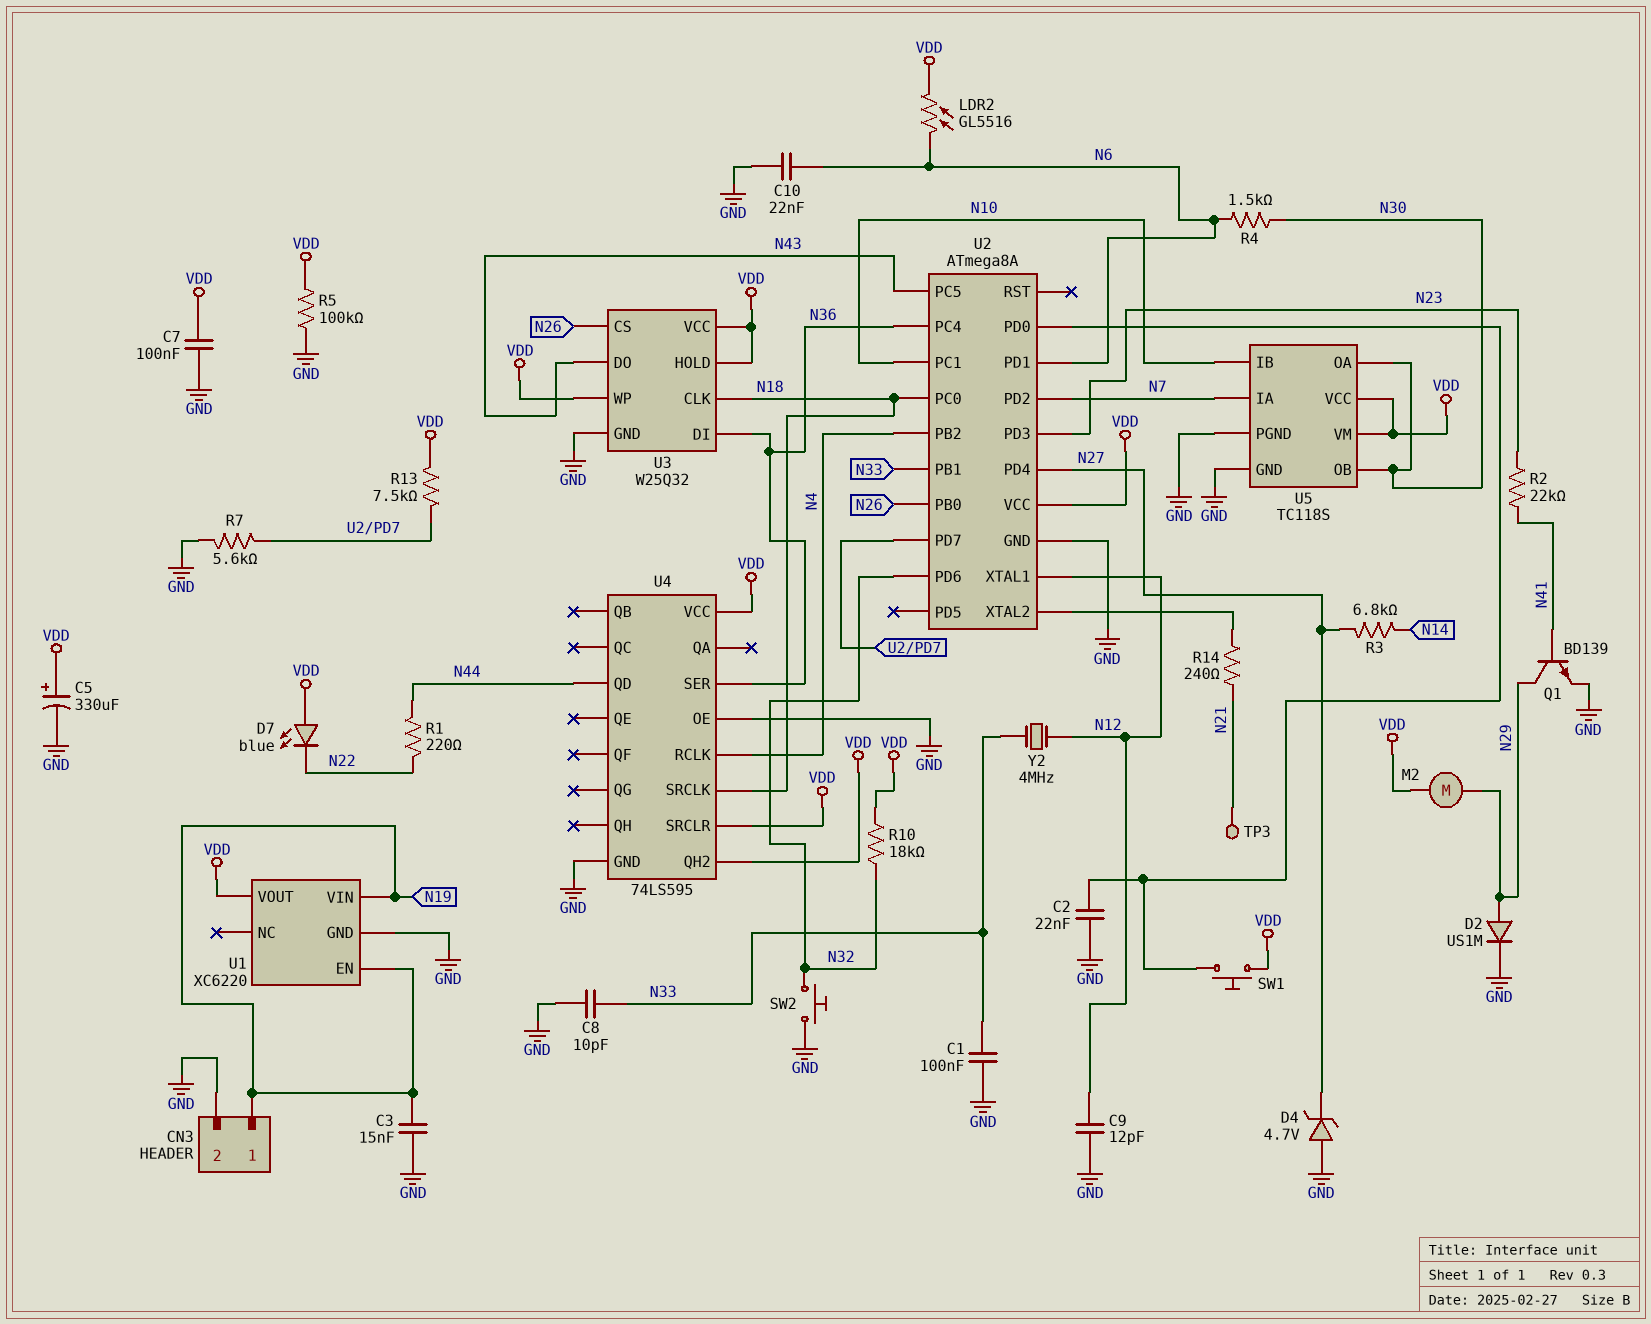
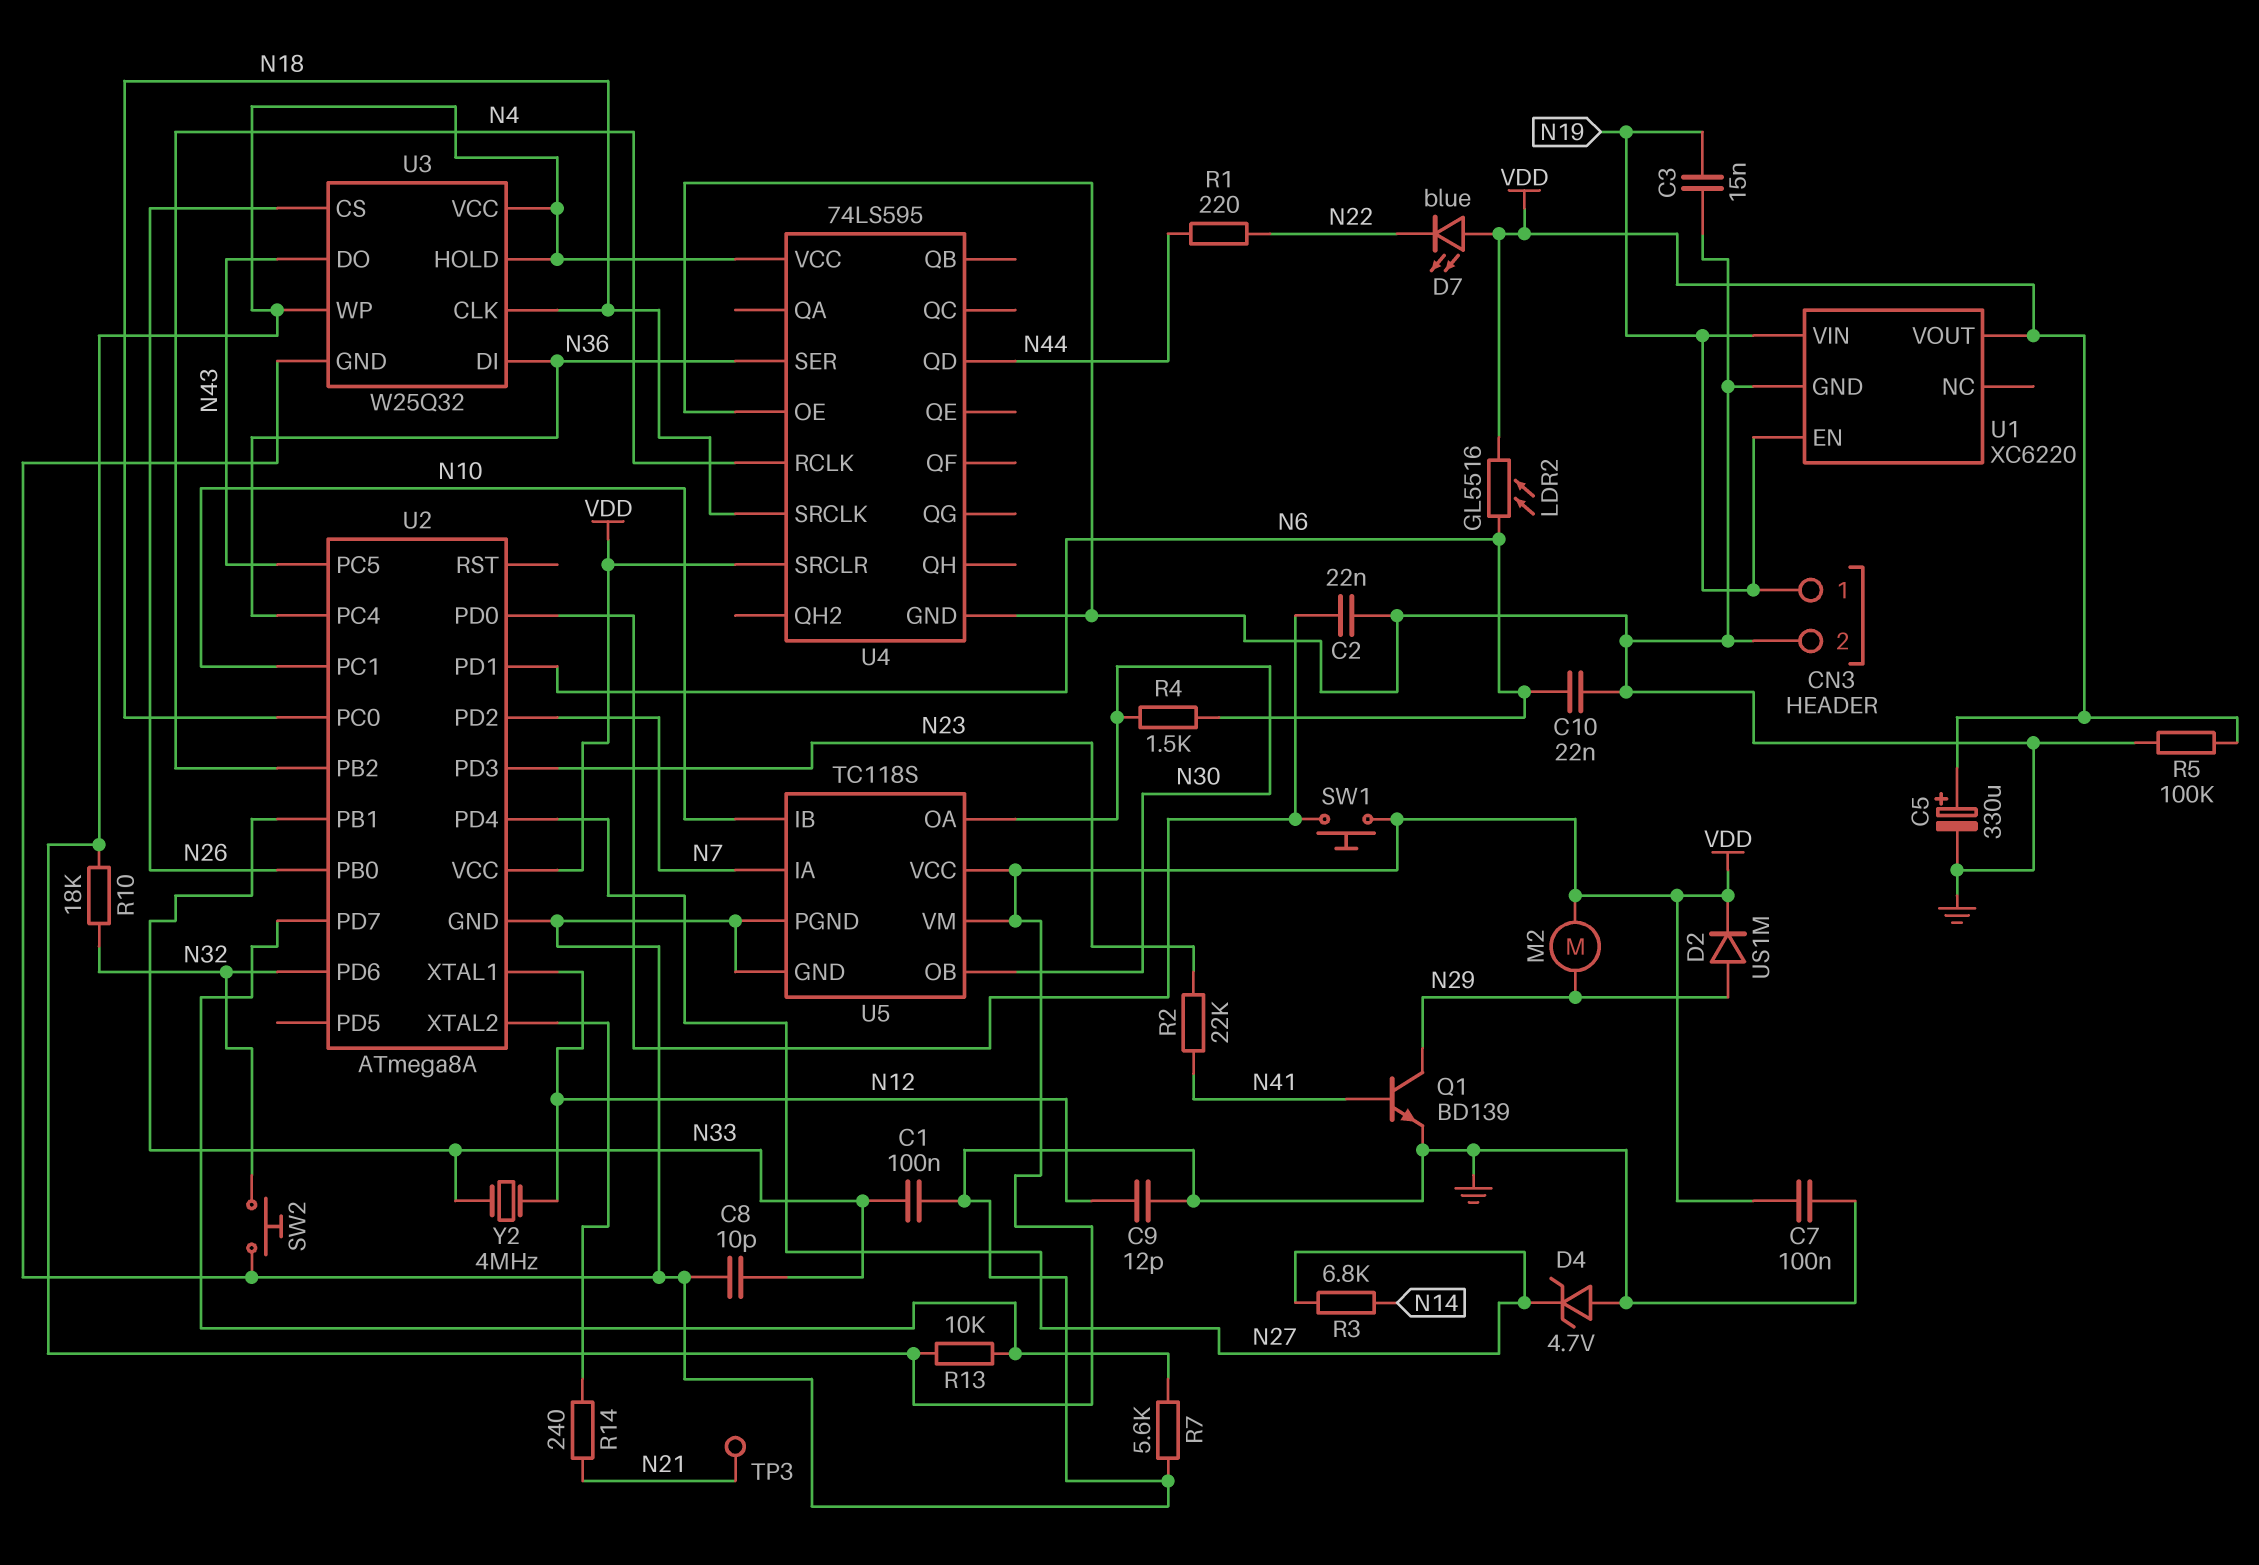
D2: diode US1M (A N29, K GND) -> diode US1M (A N29, K VDD)
R13: 7.5k (U2/PD7, VDD) -> 10k (U2/PD7, VDD)
U4 pin QH2: VDD -> none

